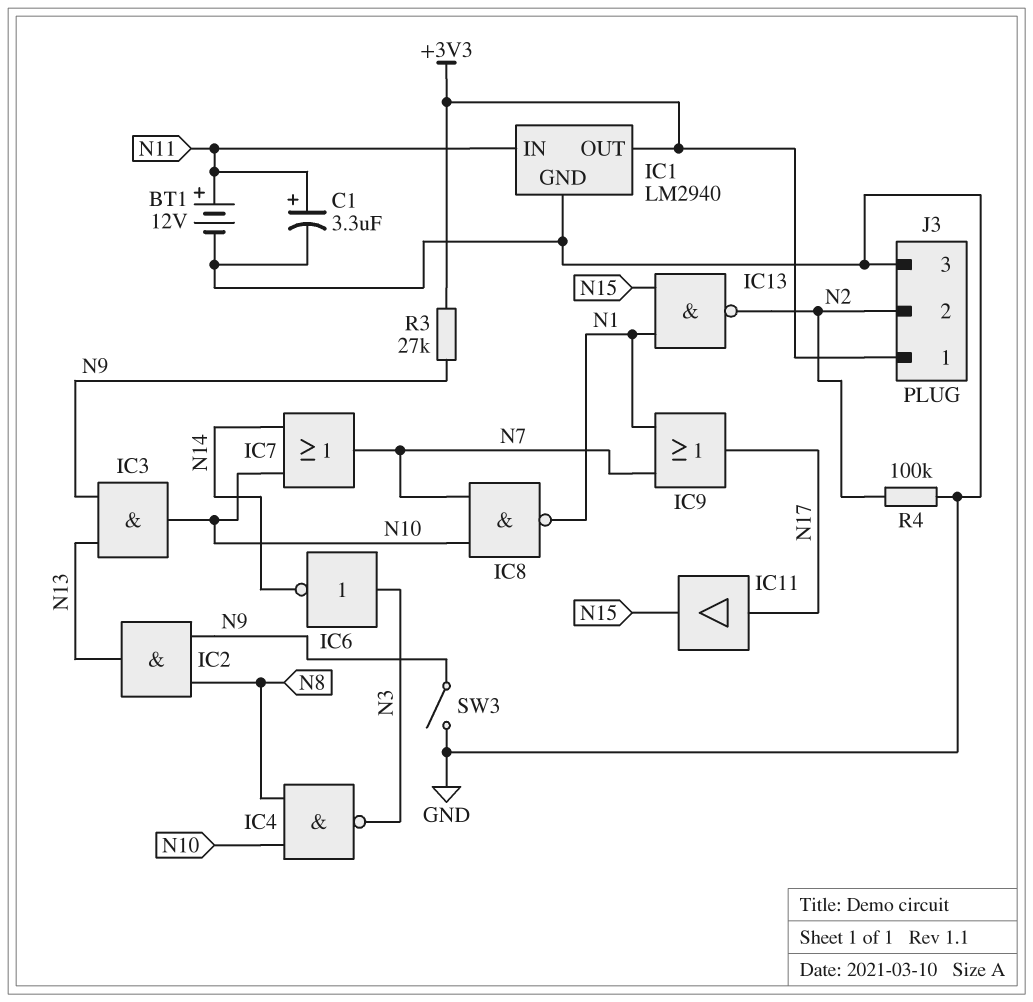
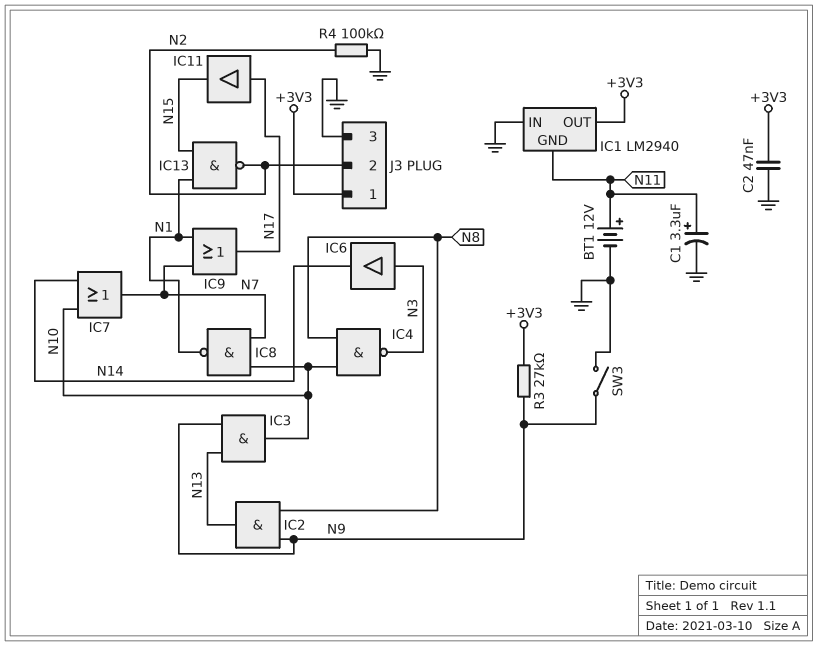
C2: none -> 47nF (+3V3, GND)
IC1 pin GND: GND -> N11
IC1 pin IN: N11 -> GND
IC6: NOT (in N3, out N14) -> buffer (in N3, out N14)

